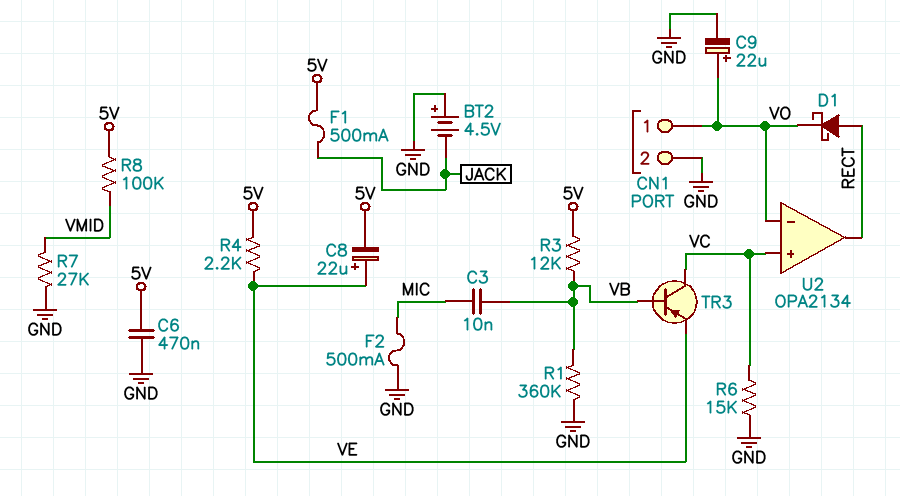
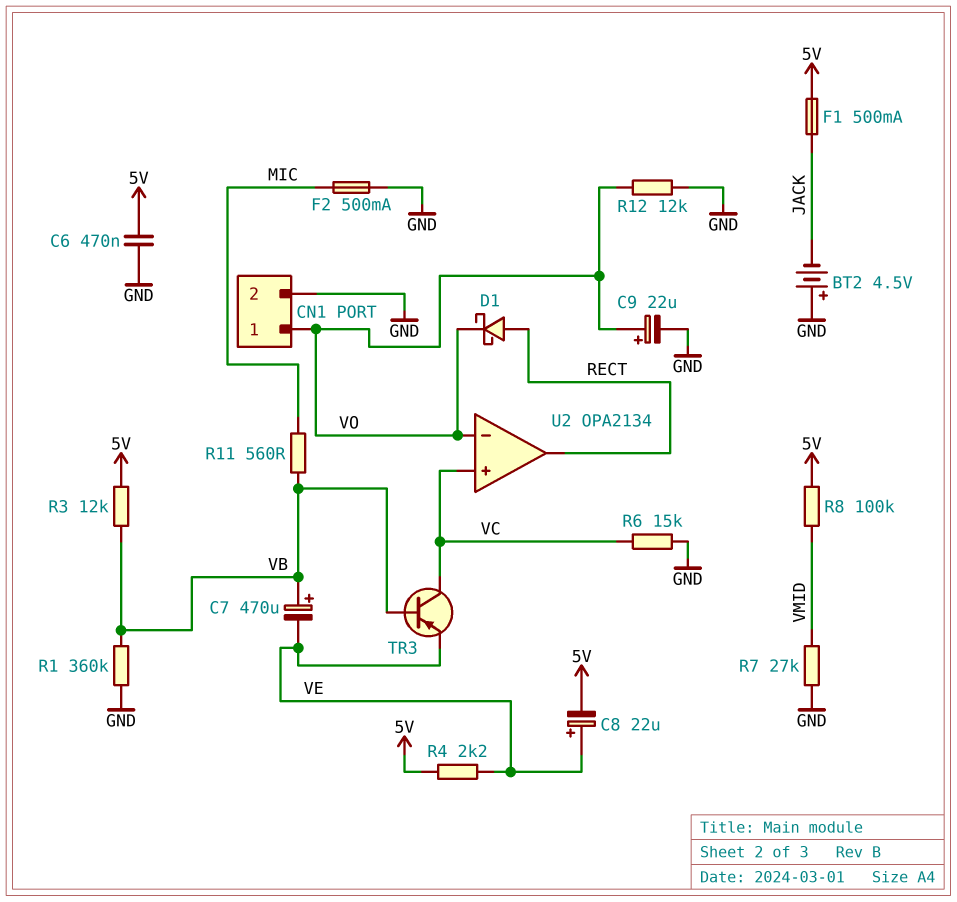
C3: 10nF (MIC, VB) -> none
C7: none -> 470uF (plus VB, minus VE)
R11: none -> 560 (MIC, VB)
R12: none -> 12k (GND, VO)

